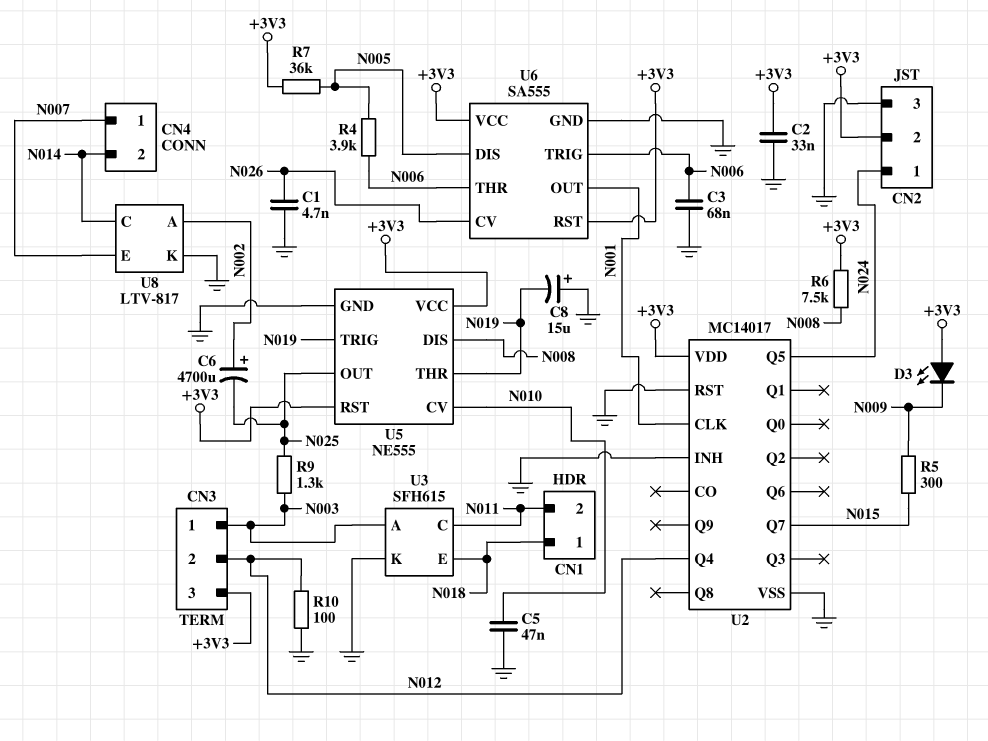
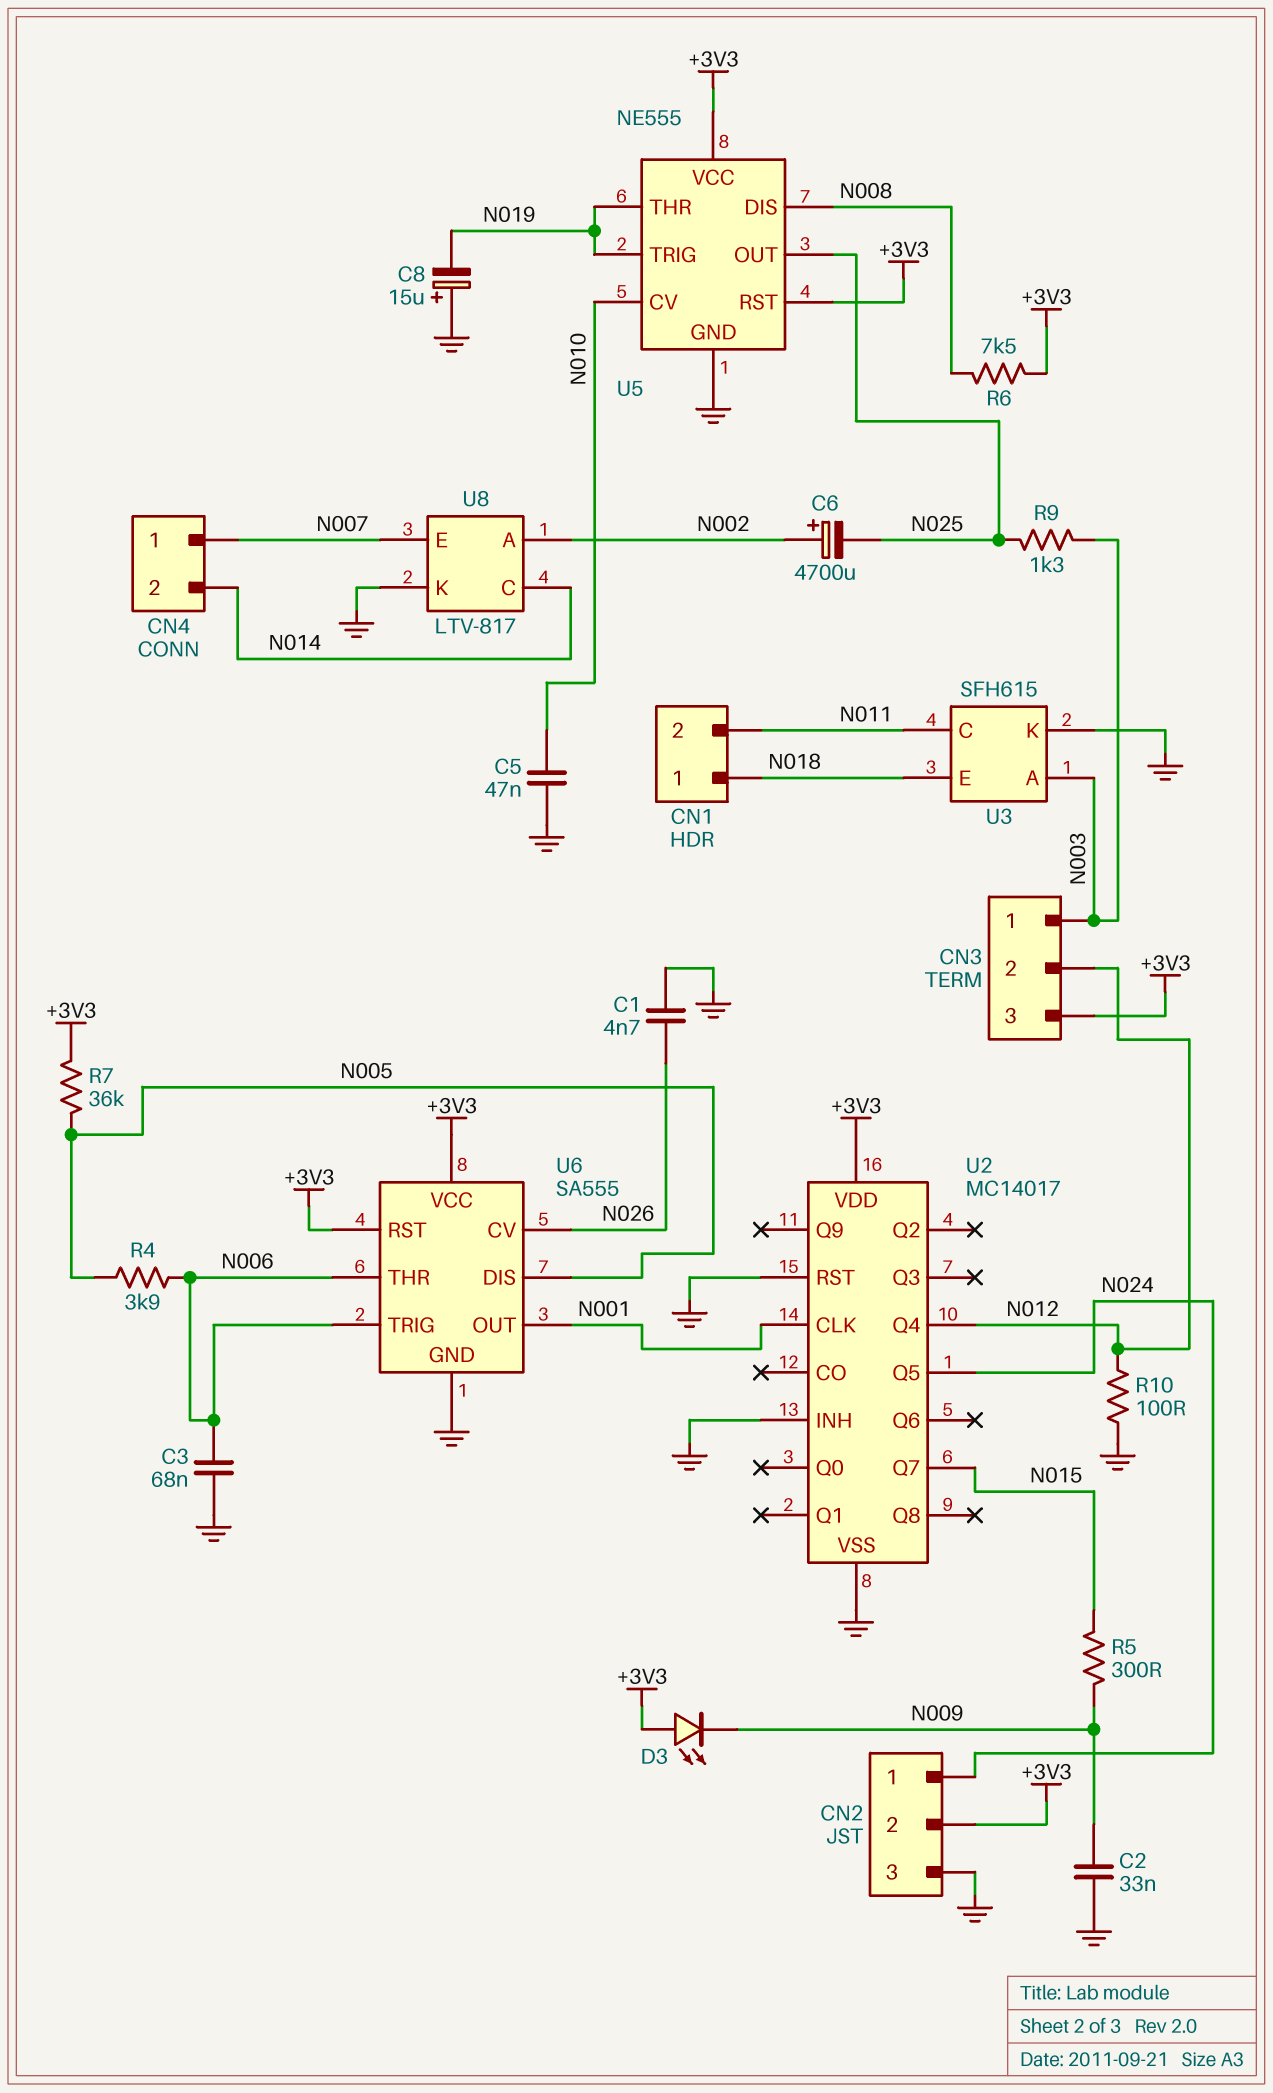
C2: 33nF (+3V3, GND) -> 33nF (GND, N009)

